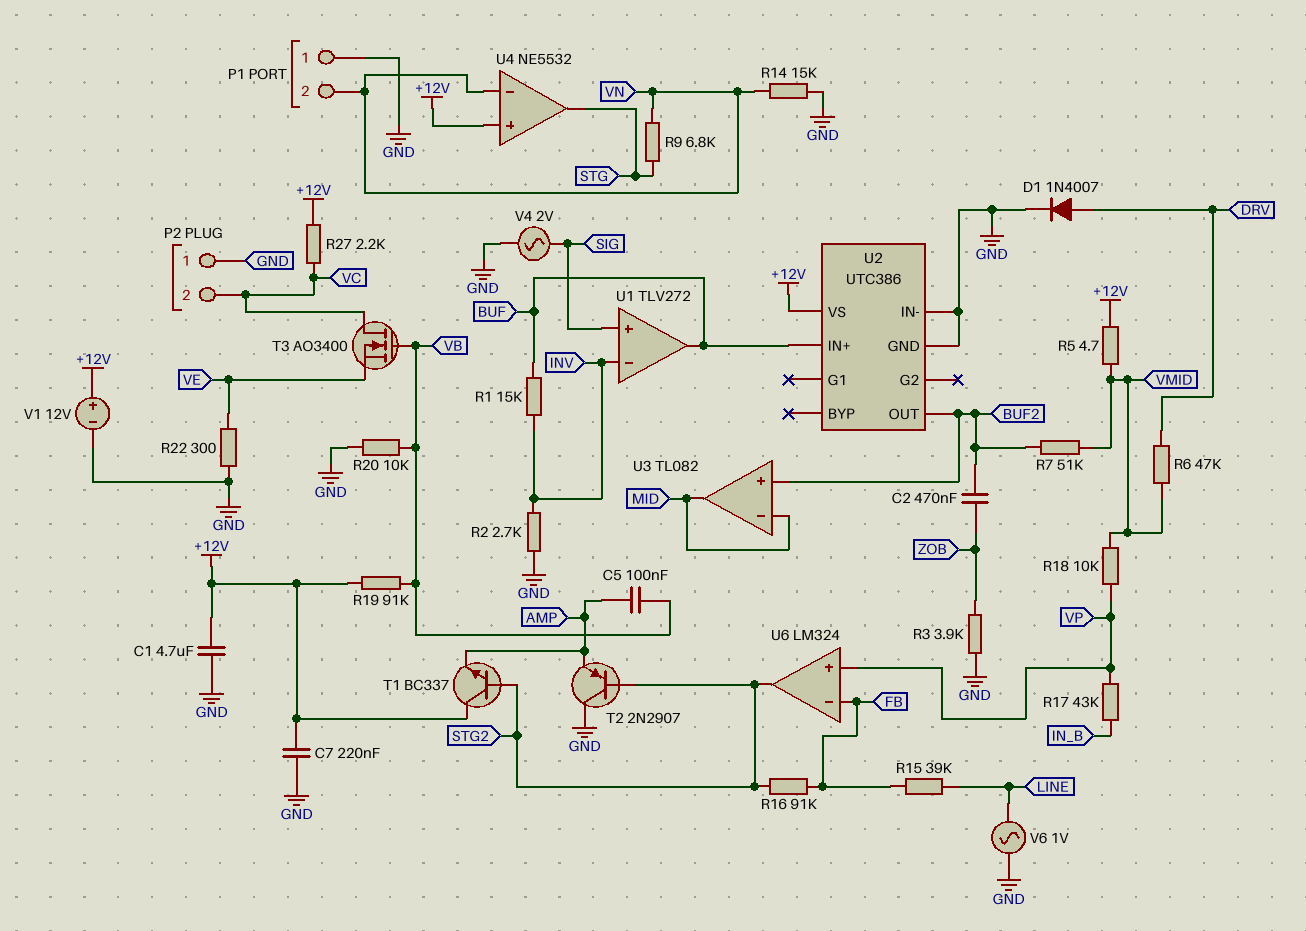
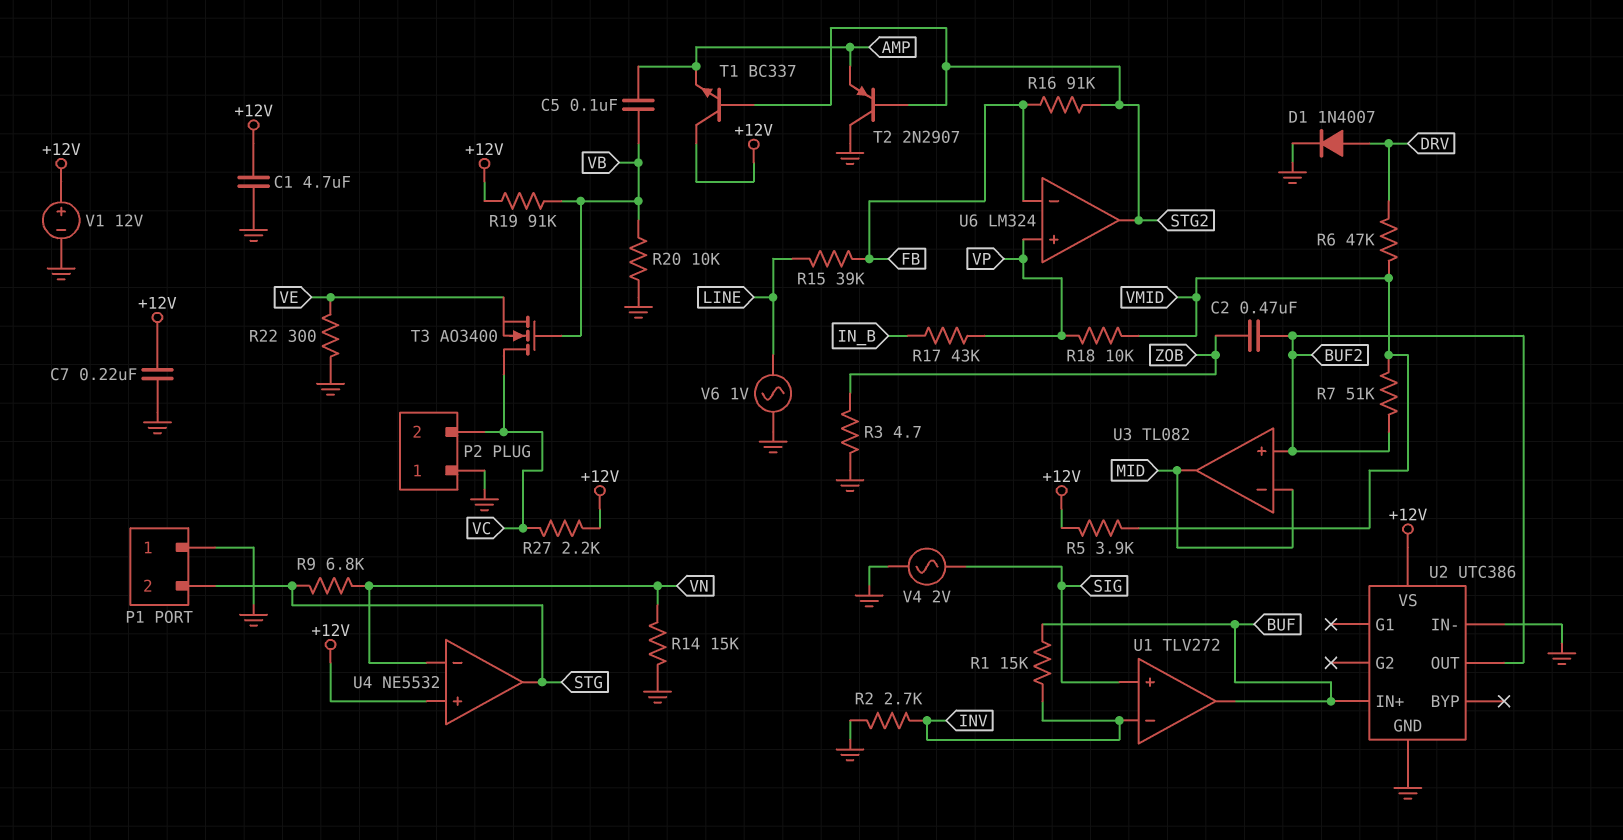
P1 pin 2: VN -> STG
R3: 3.9k (GND, ZOB) -> 4.7 (GND, ZOB)
R5: 4.7 (+12V, VMID) -> 3.9k (+12V, VMID)

